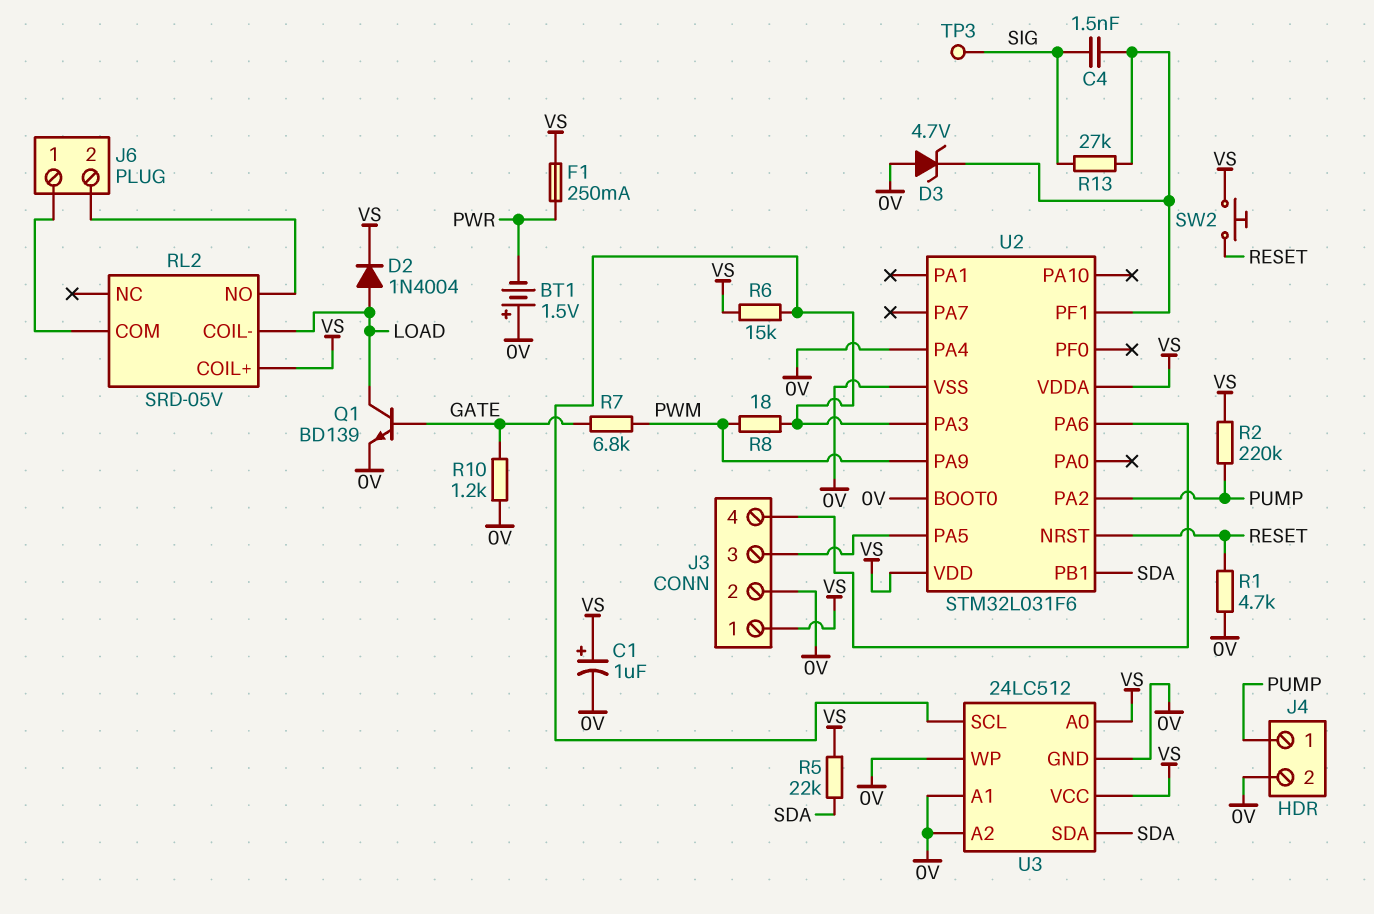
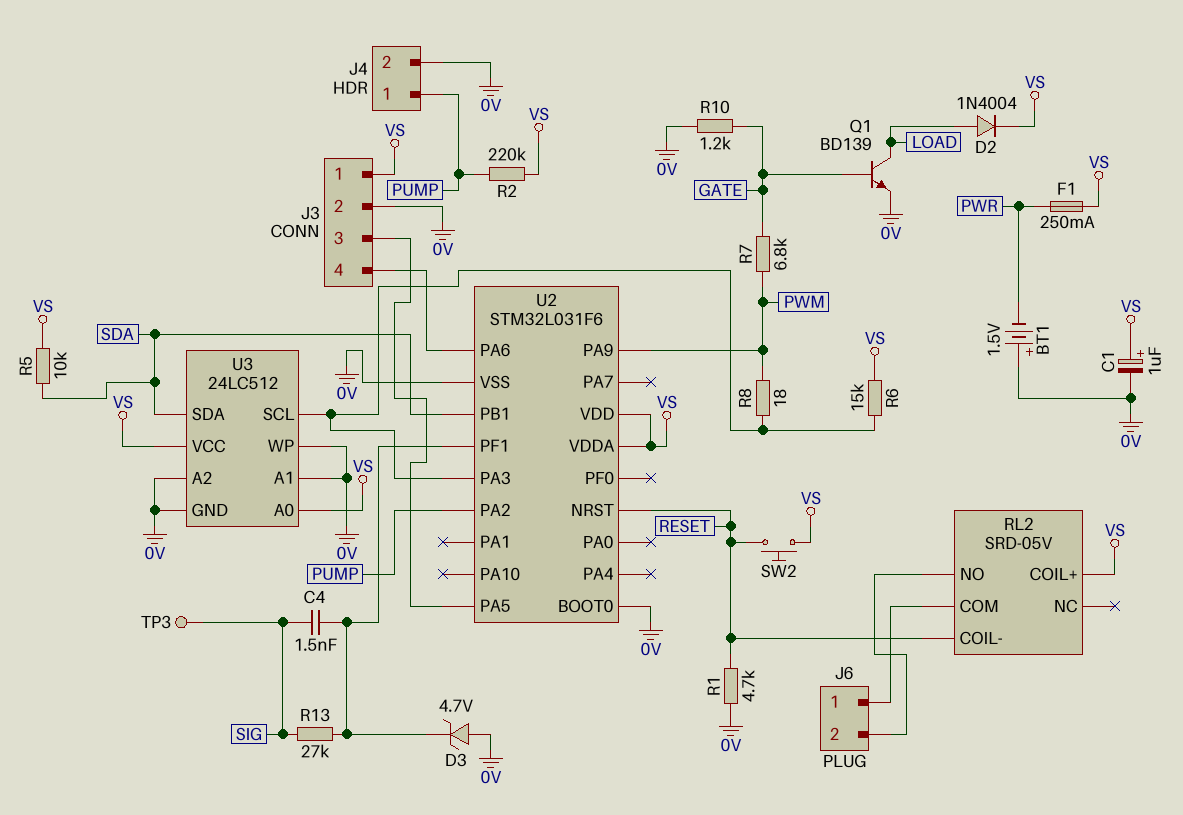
R5: 22k (SDA, VS) -> 10k (SDA, VS)
RL2 pin COIL-: LOAD -> RESET
U2 pin PA4: 0V -> none

